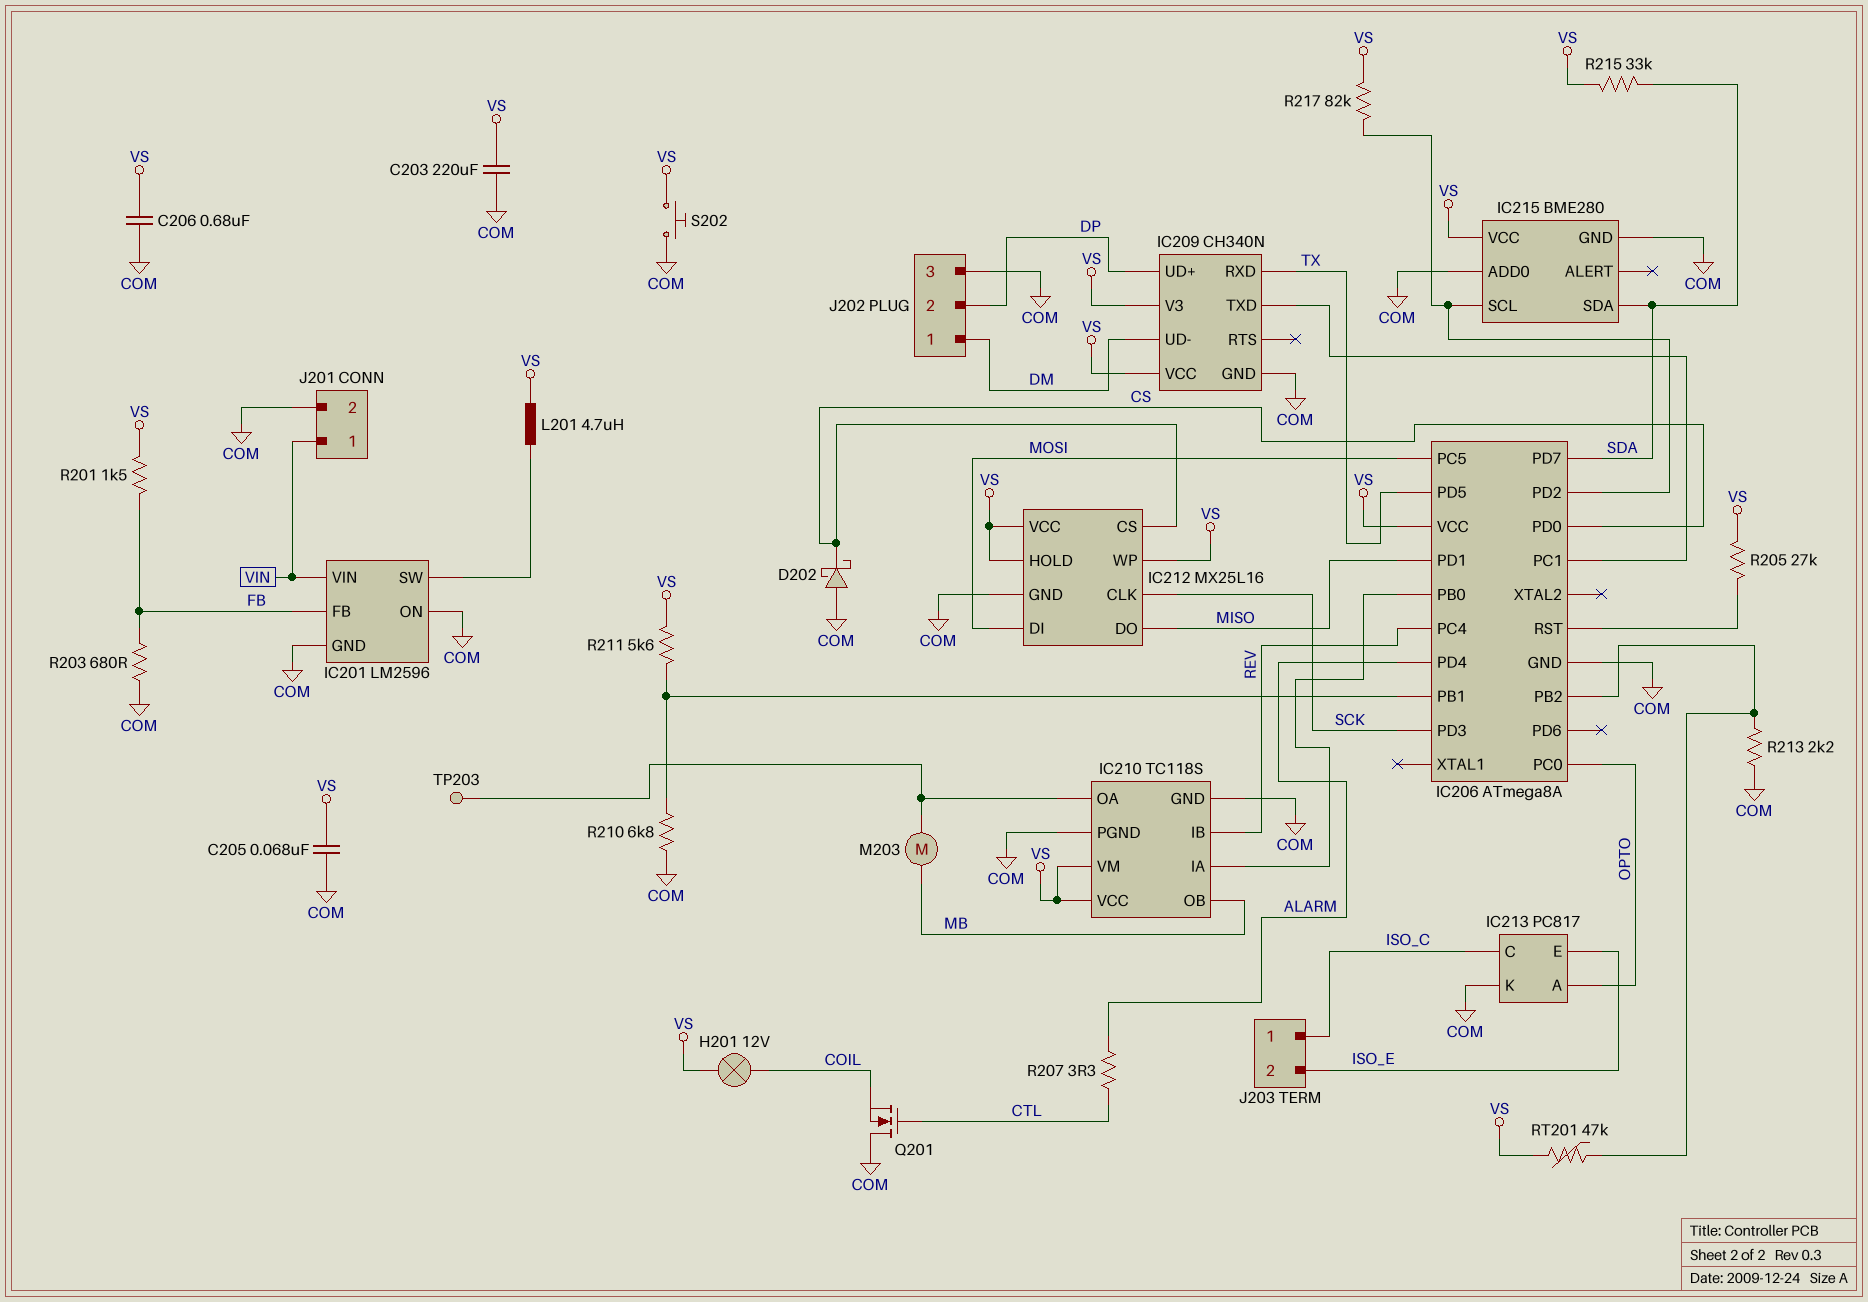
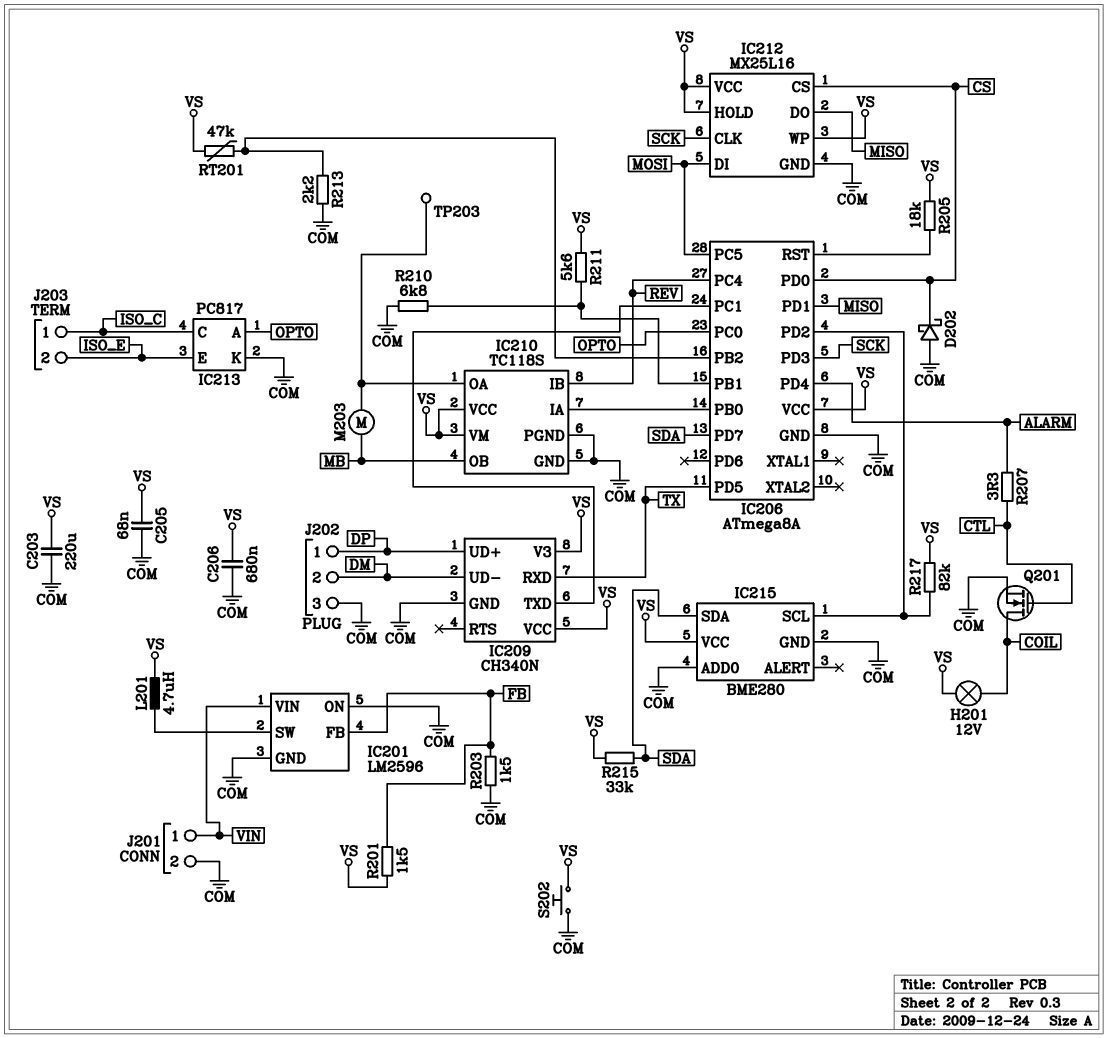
J202 pin 1: DM -> DP
J202 pin 2: DP -> DM
Q201: NMOS (G CTL, D COM, S COIL) -> NMOS (G CTL, D COIL, S COM)
R203: 680 (COM, FB) -> 1.5k (COM, FB)
R205: 27k (IC206/RST, VS) -> 18k (IC206/RST, VS)

